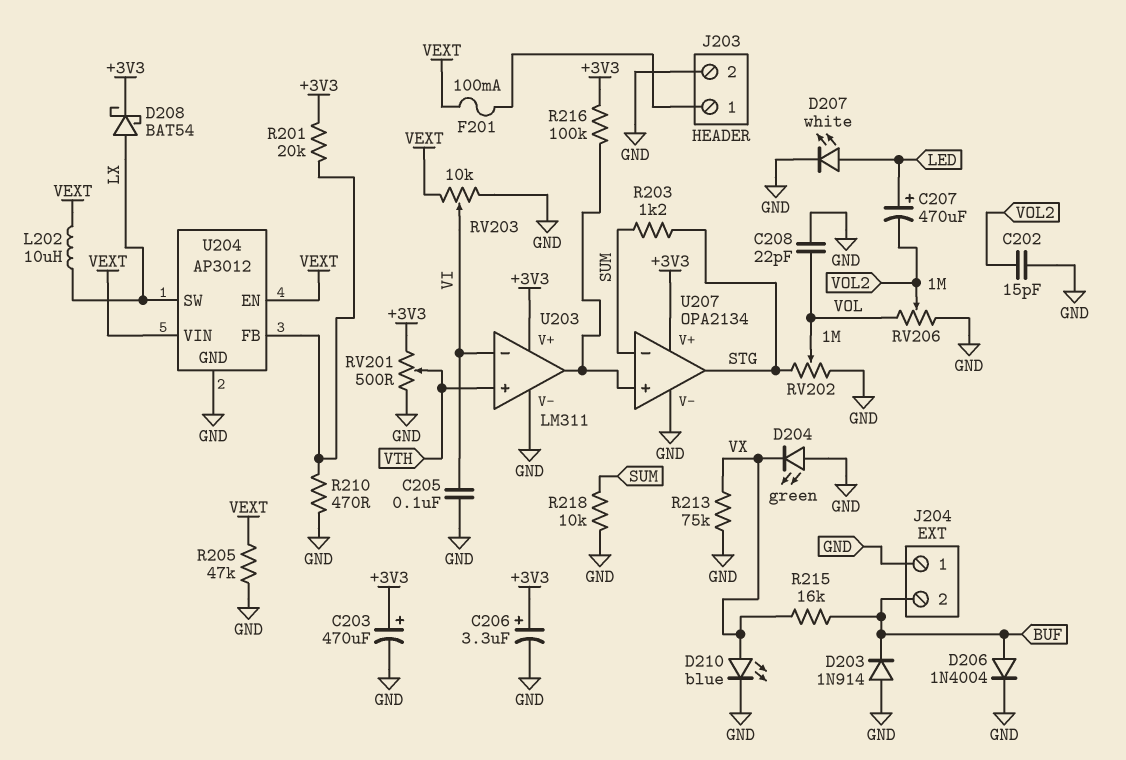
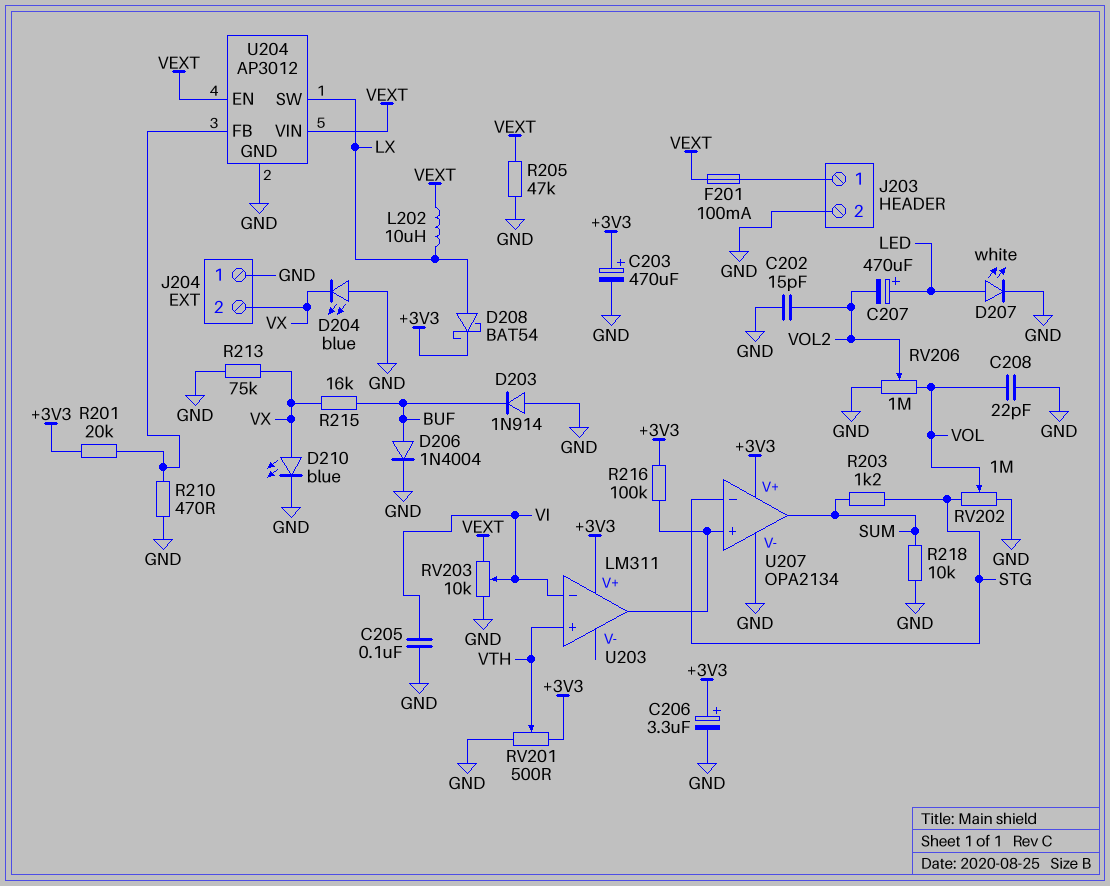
D204: LED green (A GND, K VX) -> LED blue (A GND, K VX)
J204 pin 2: BUF -> VX
U203 pin V-: GND -> none
U207 pin in-: SUM -> STG
U207 pin out: STG -> SUM

